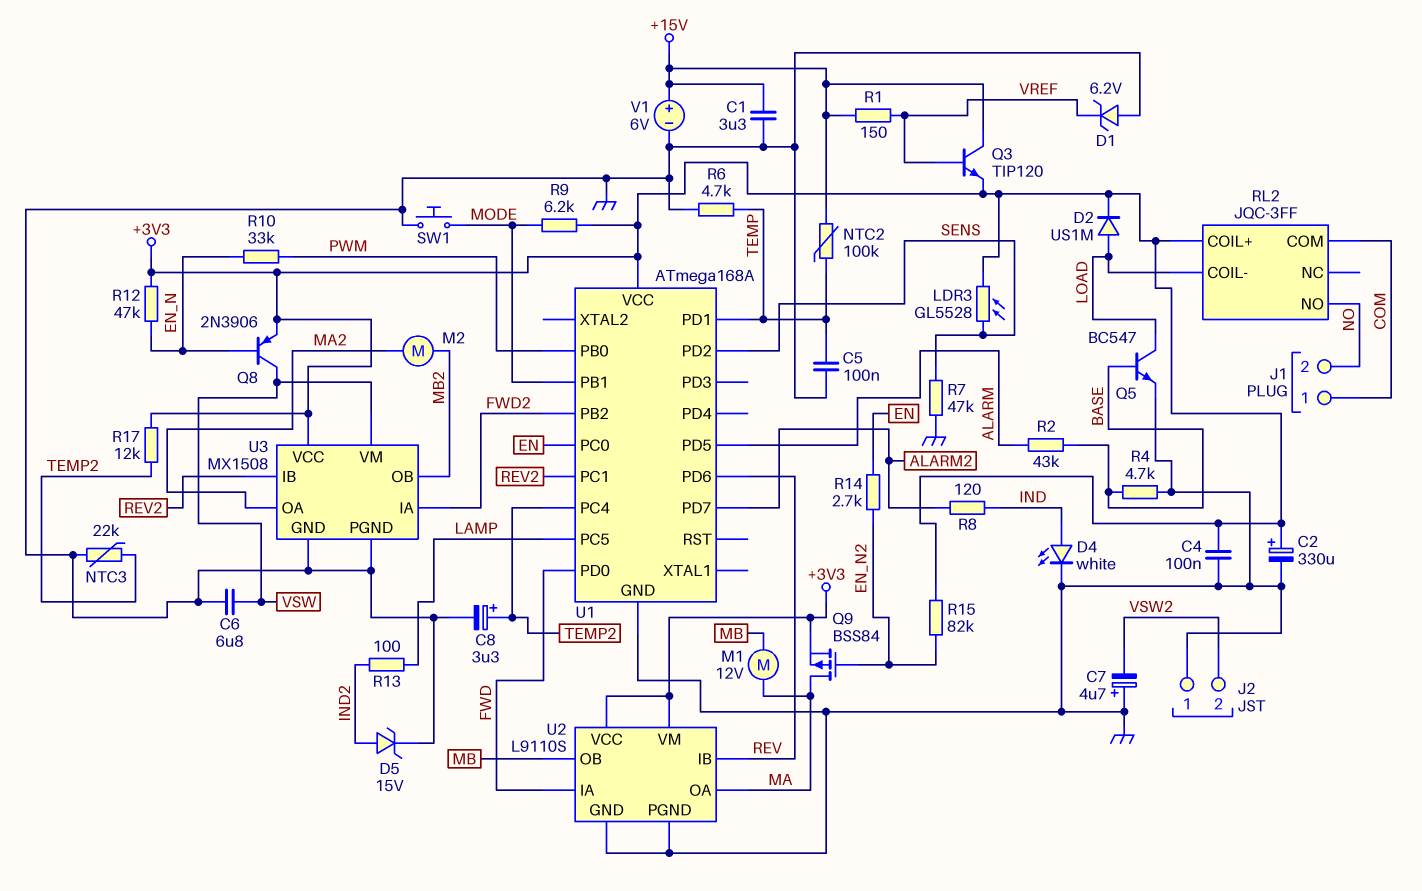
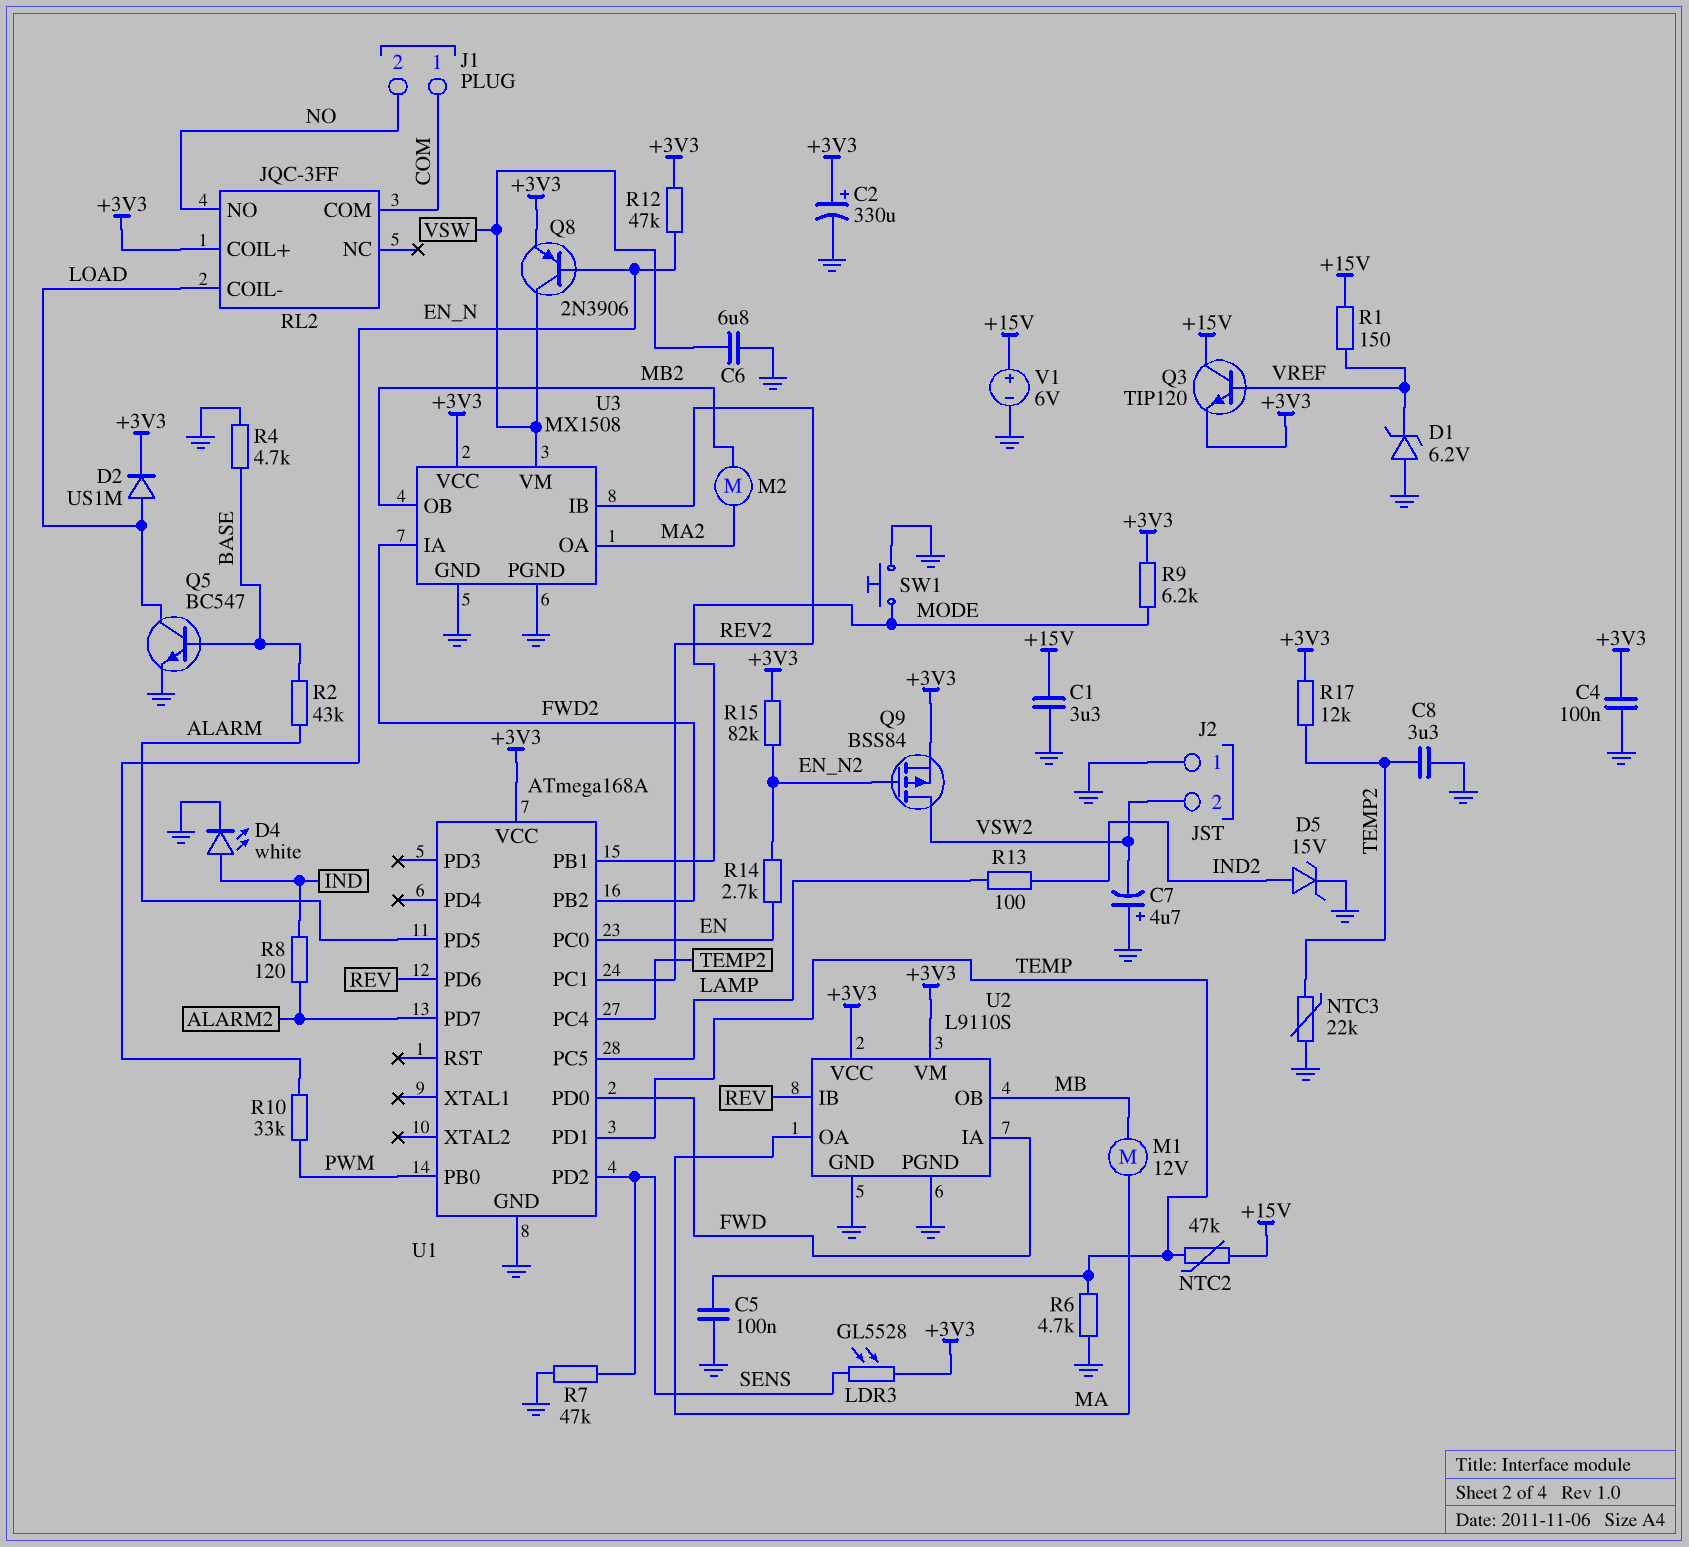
C8: 3.3uF (plus TEMP2, minus GND) -> 3.3uF (GND, TEMP2)
NTC2: 100k (+15V, TEMP) -> 47k (+15V, TEMP)
Q9: PMOS BSS84 (G EN_N2, D MA, S +3V3) -> PMOS BSS84 (G EN_N2, D VSW2, S +3V3)

